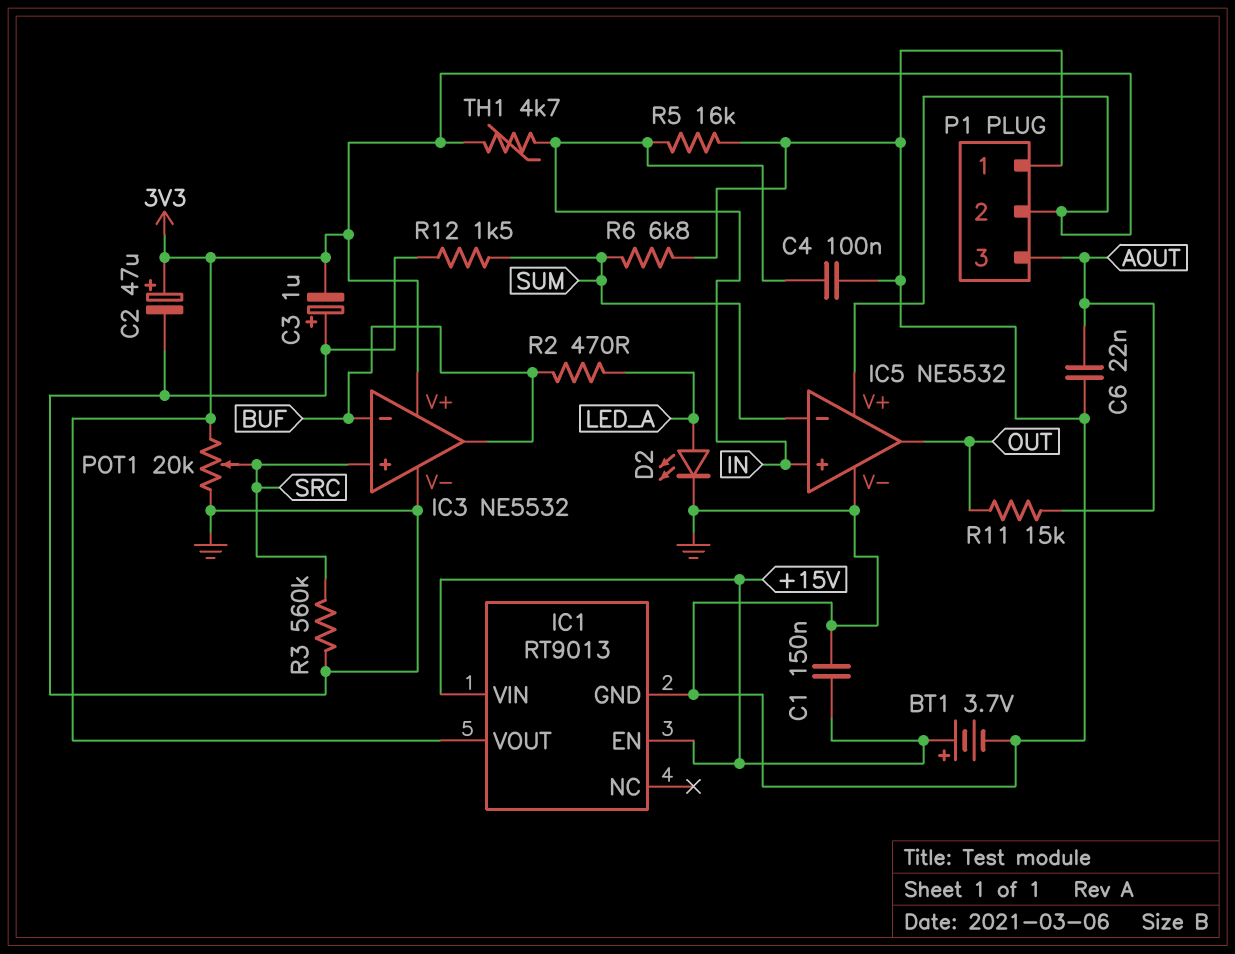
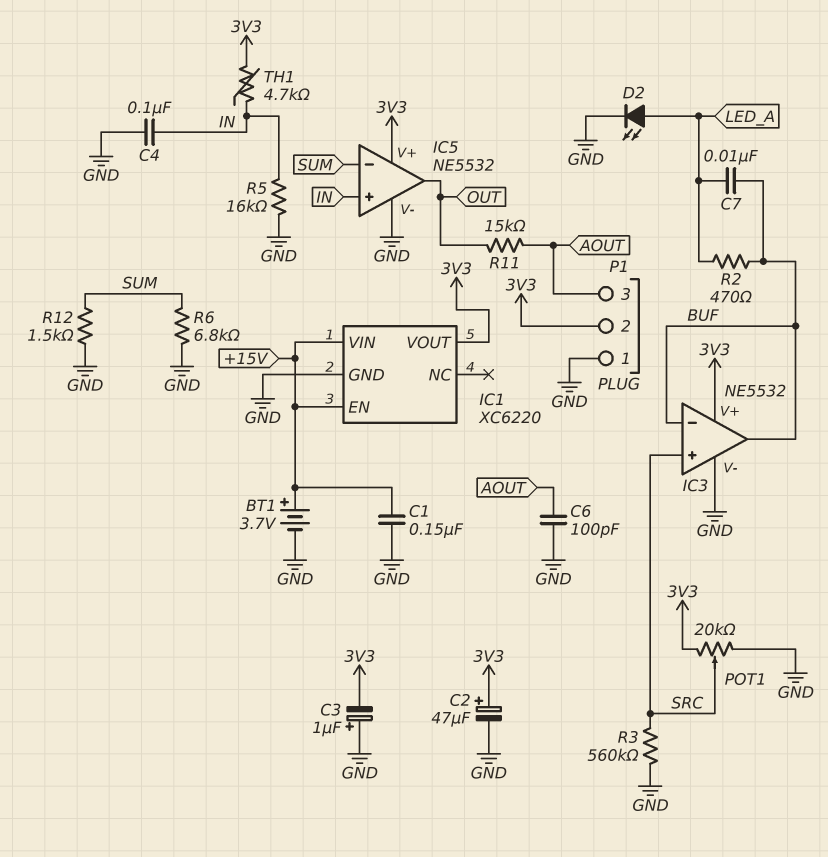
C6: 22nF (AOUT, GND) -> 100pF (AOUT, GND)
C7: none -> 10nF (BUF, LED_A)
IC1: RT9013 -> XC6220

